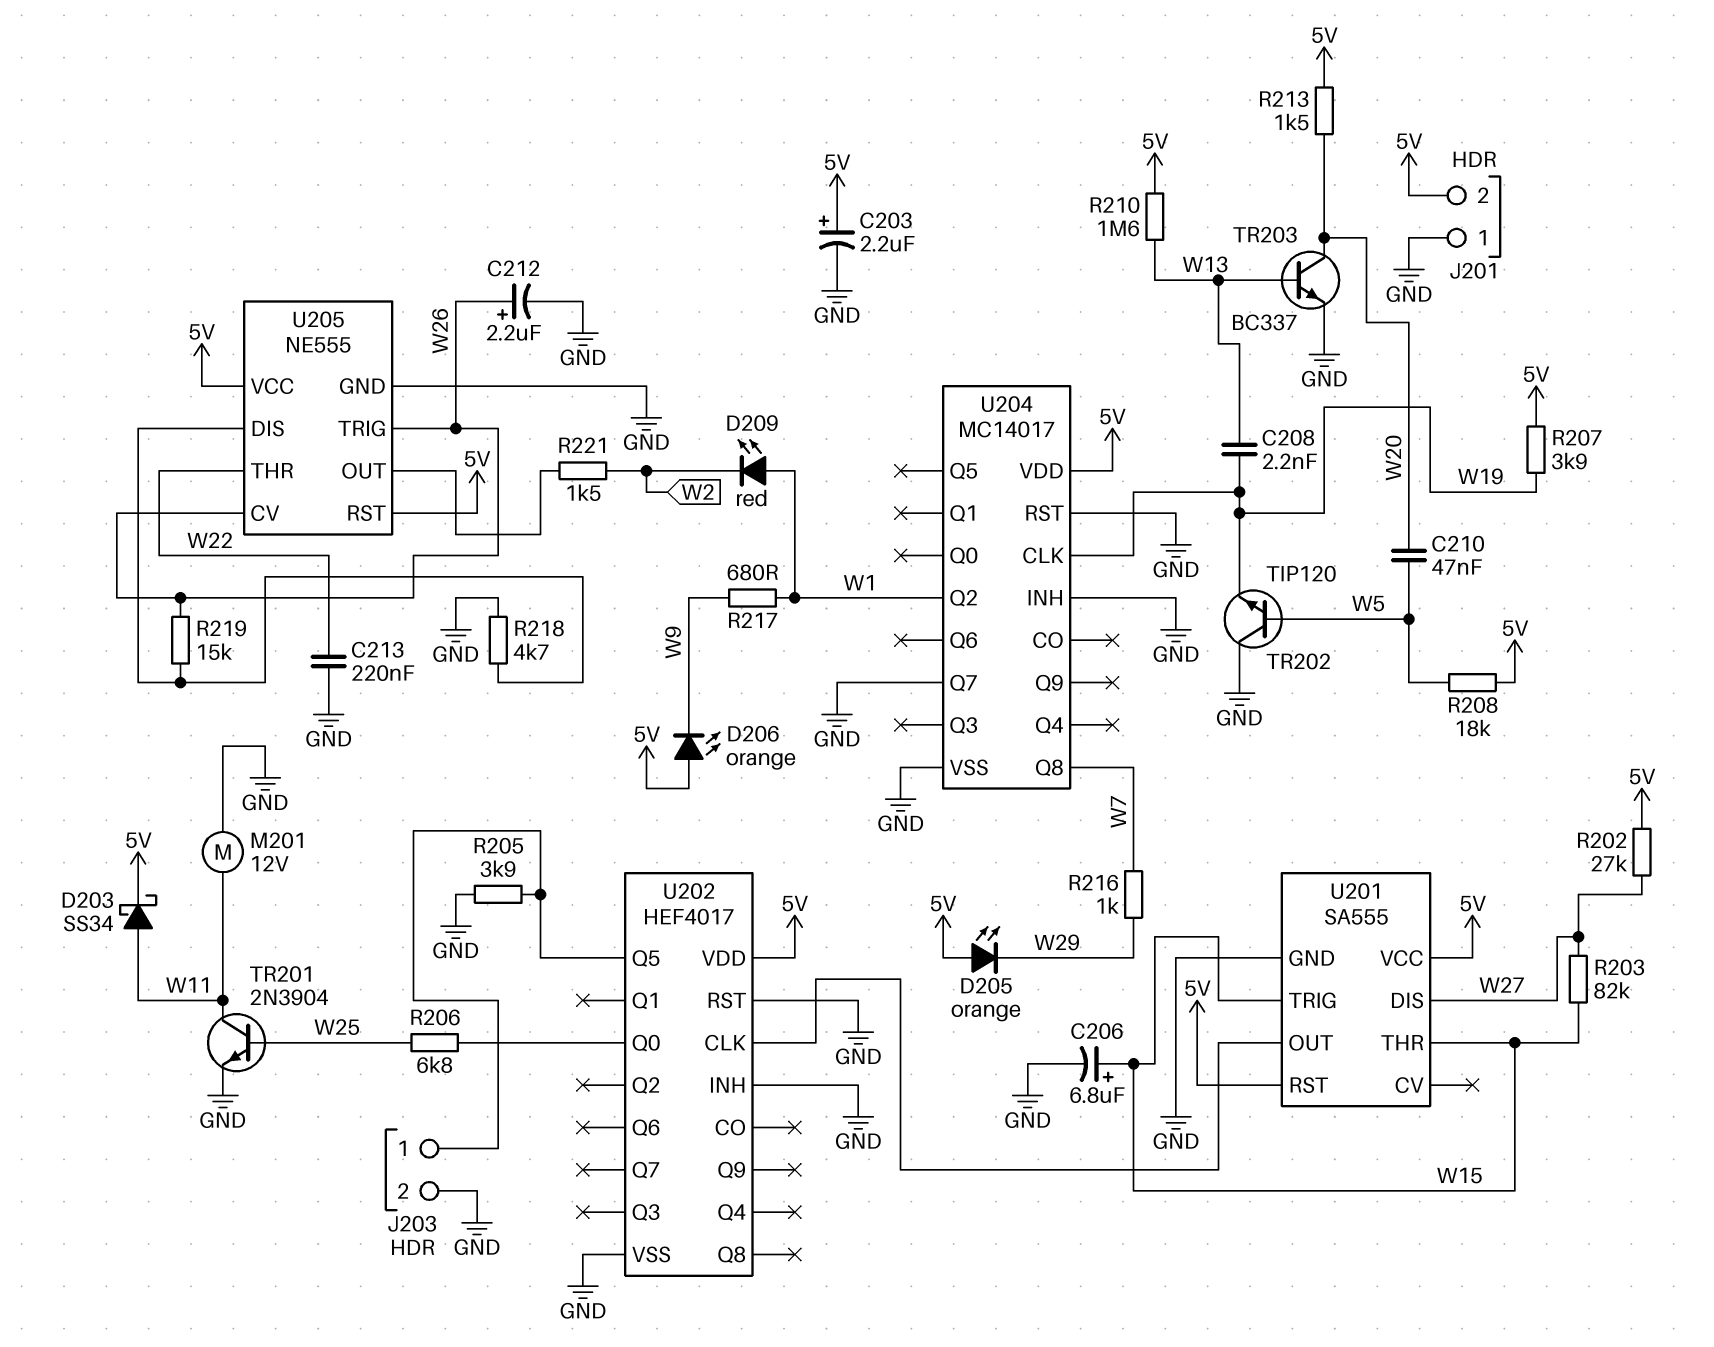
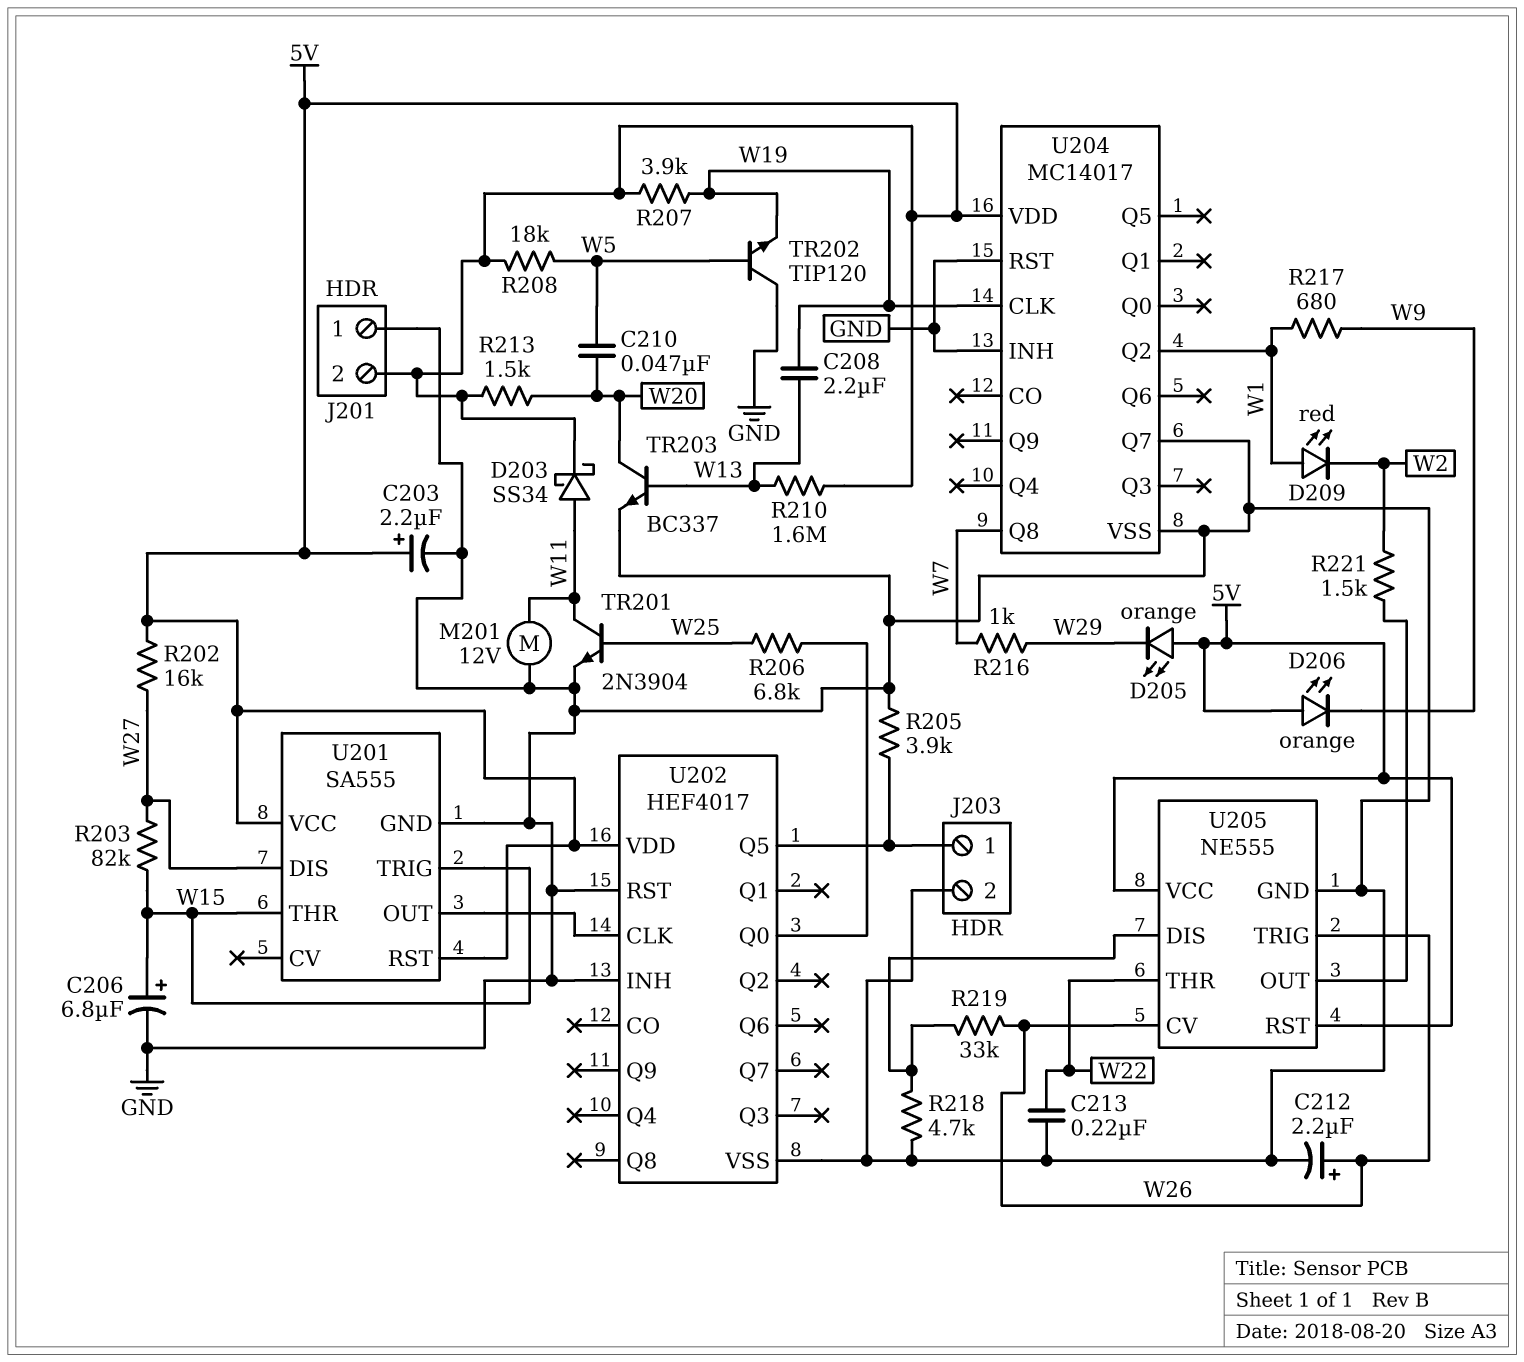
C208: 2.2nF (W13, W19) -> 2.2uF (W13, W19)
R202: 27k (5V, W27) -> 16k (5V, W27)
R219: 15k (U205/DIS, W26) -> 33k (U205/DIS, W26)

